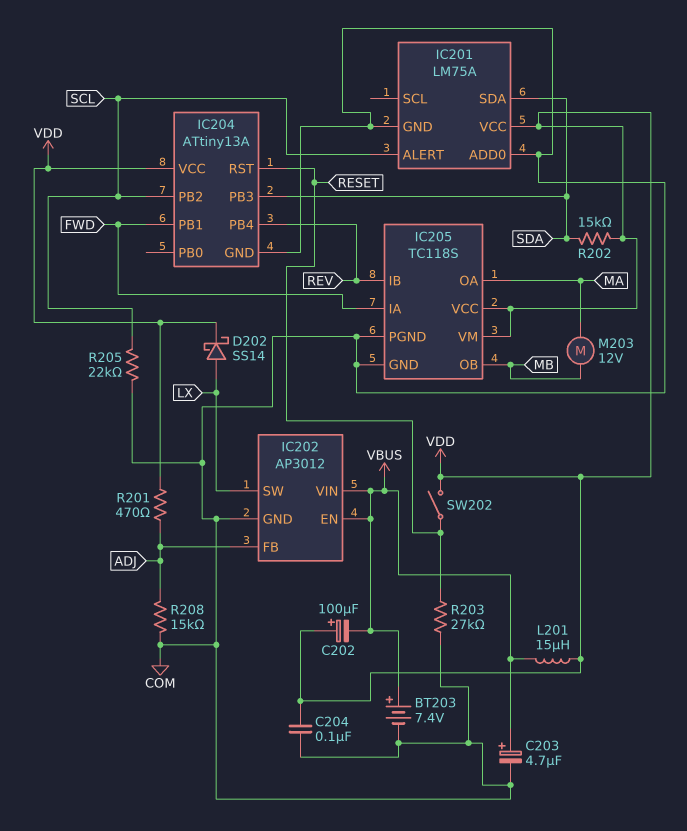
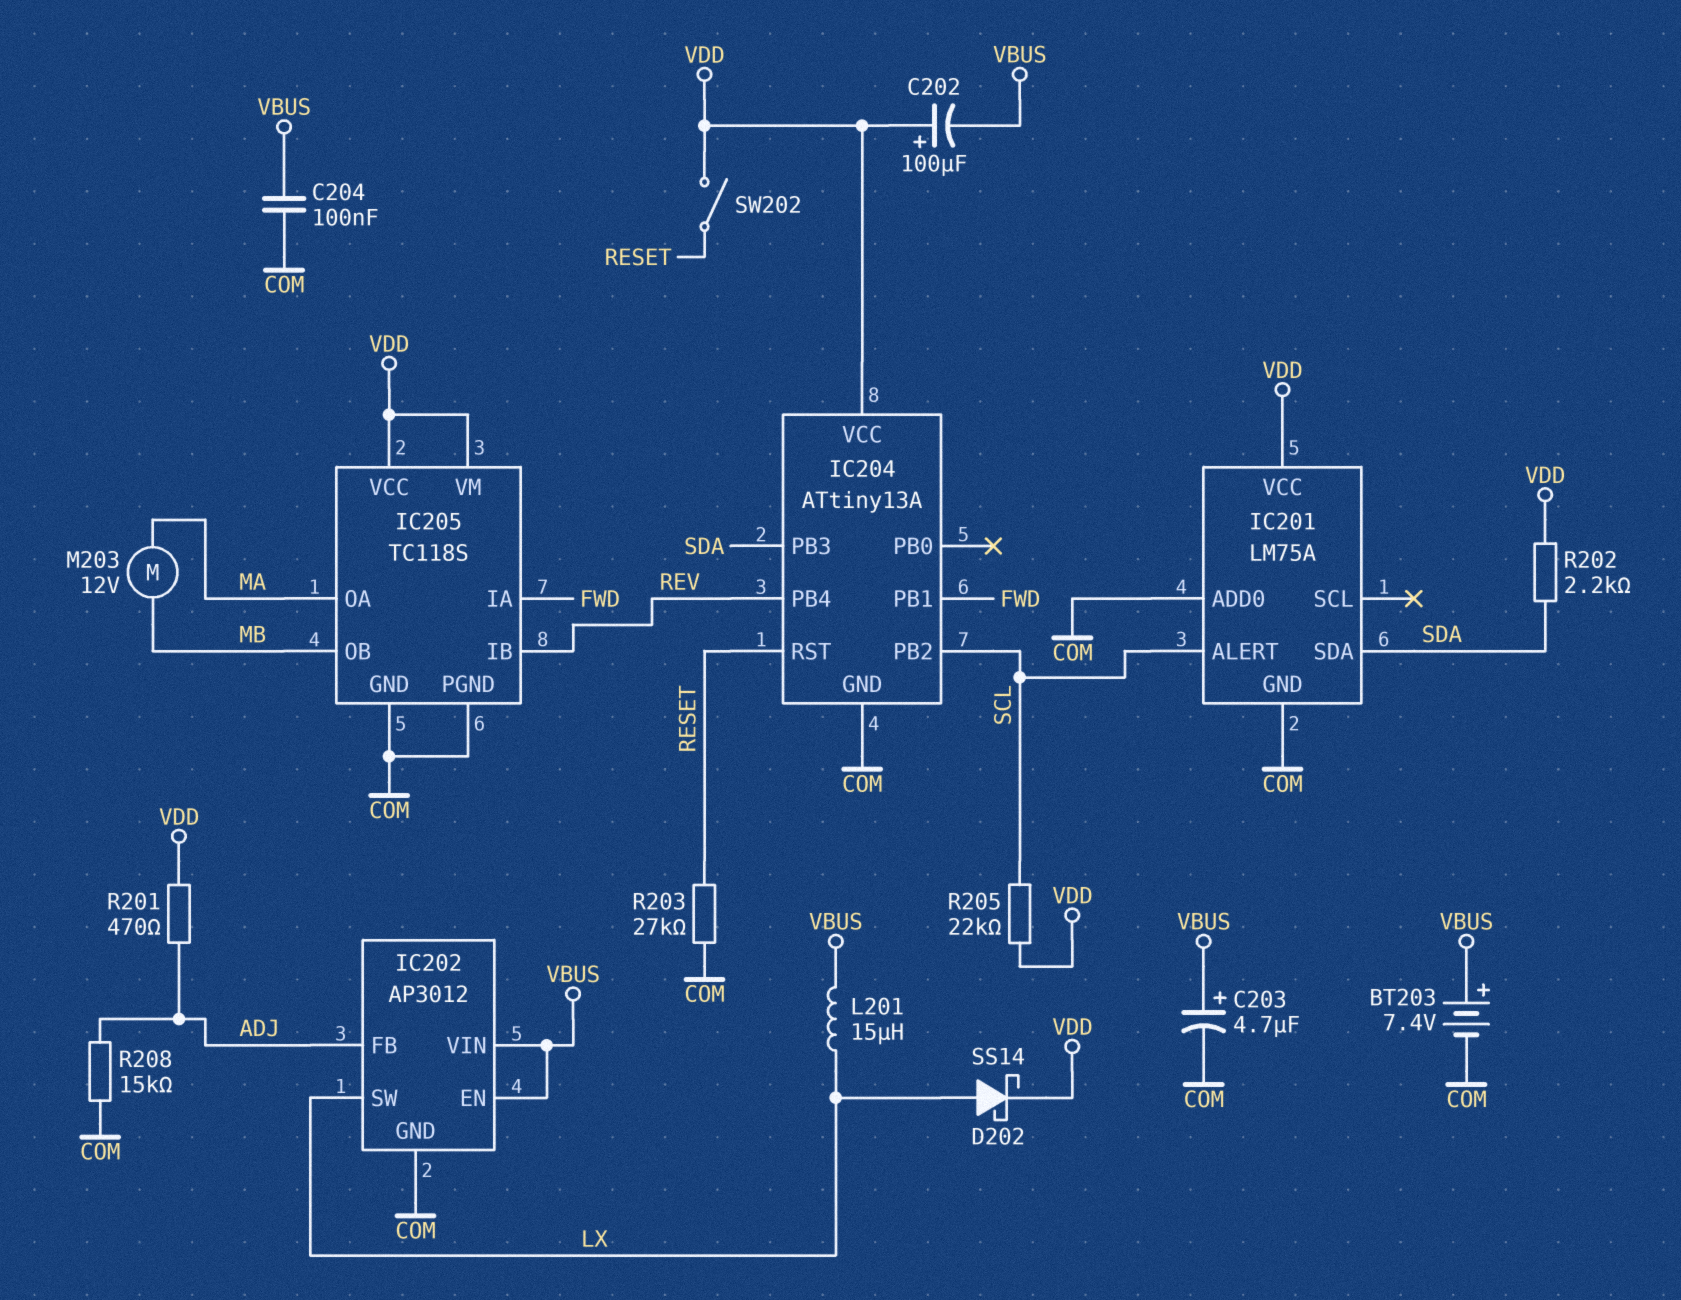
C204: 100nF (COM, VDD) -> 100nF (COM, VBUS)
L201: 15uH (VBUS, VDD) -> 15uH (LX, VBUS)
R202: 15k (SDA, VDD) -> 2.2k (SDA, VDD)
R205: 22k (COM, SCL) -> 22k (SCL, VDD)

